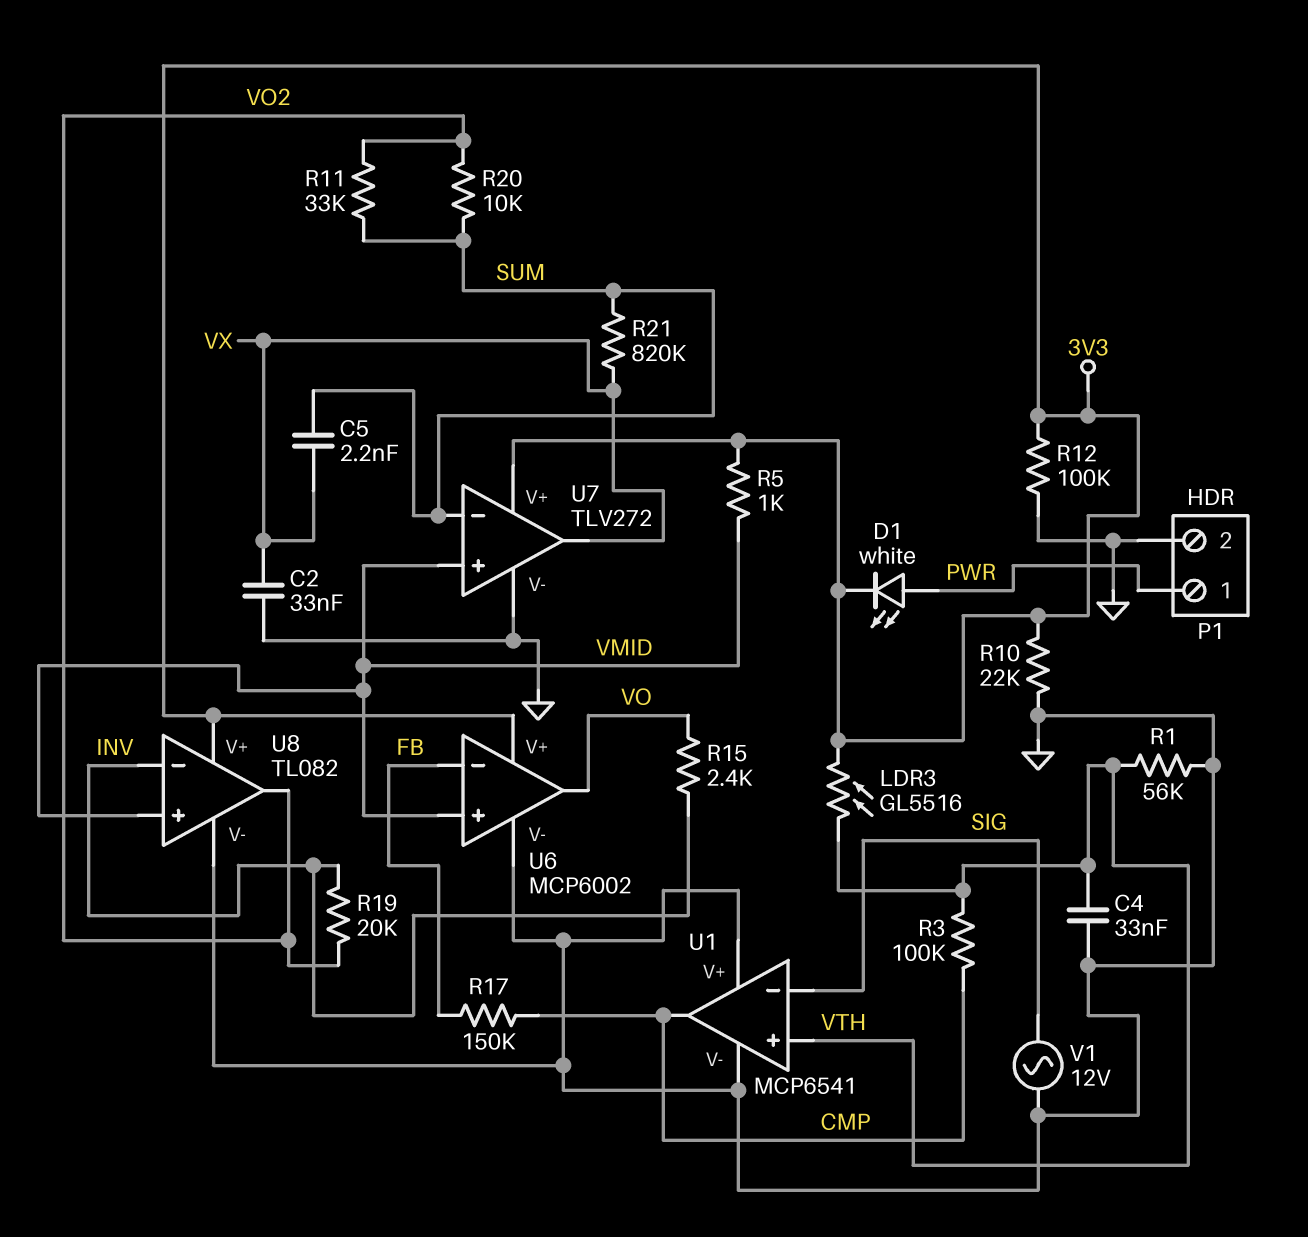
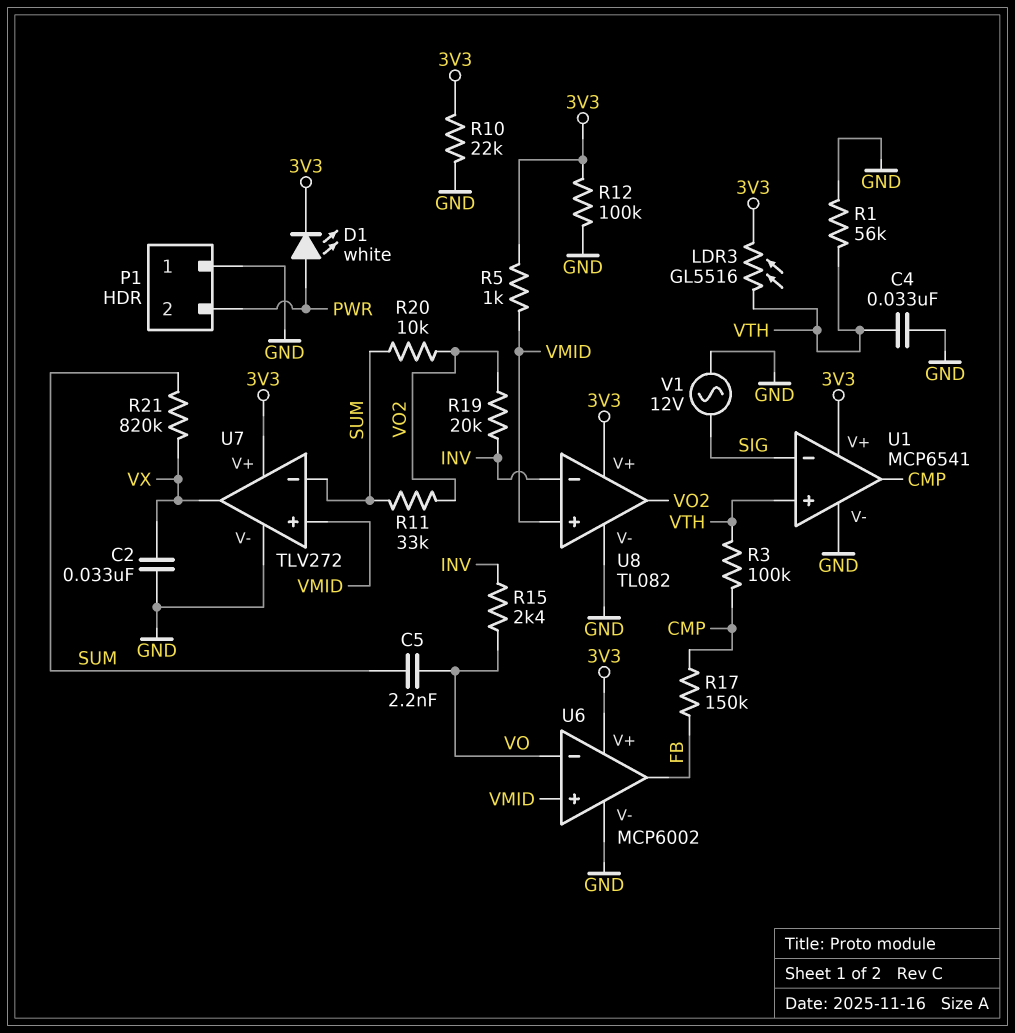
C5: 2.2nF (SUM, VX) -> 2.2nF (SUM, VO)
P1 pin 1: PWR -> GND
P1 pin 2: GND -> PWR
U1 pin V+: GND -> 3V3
U6 pin in-: FB -> VO
U6 pin out: VO -> FB

